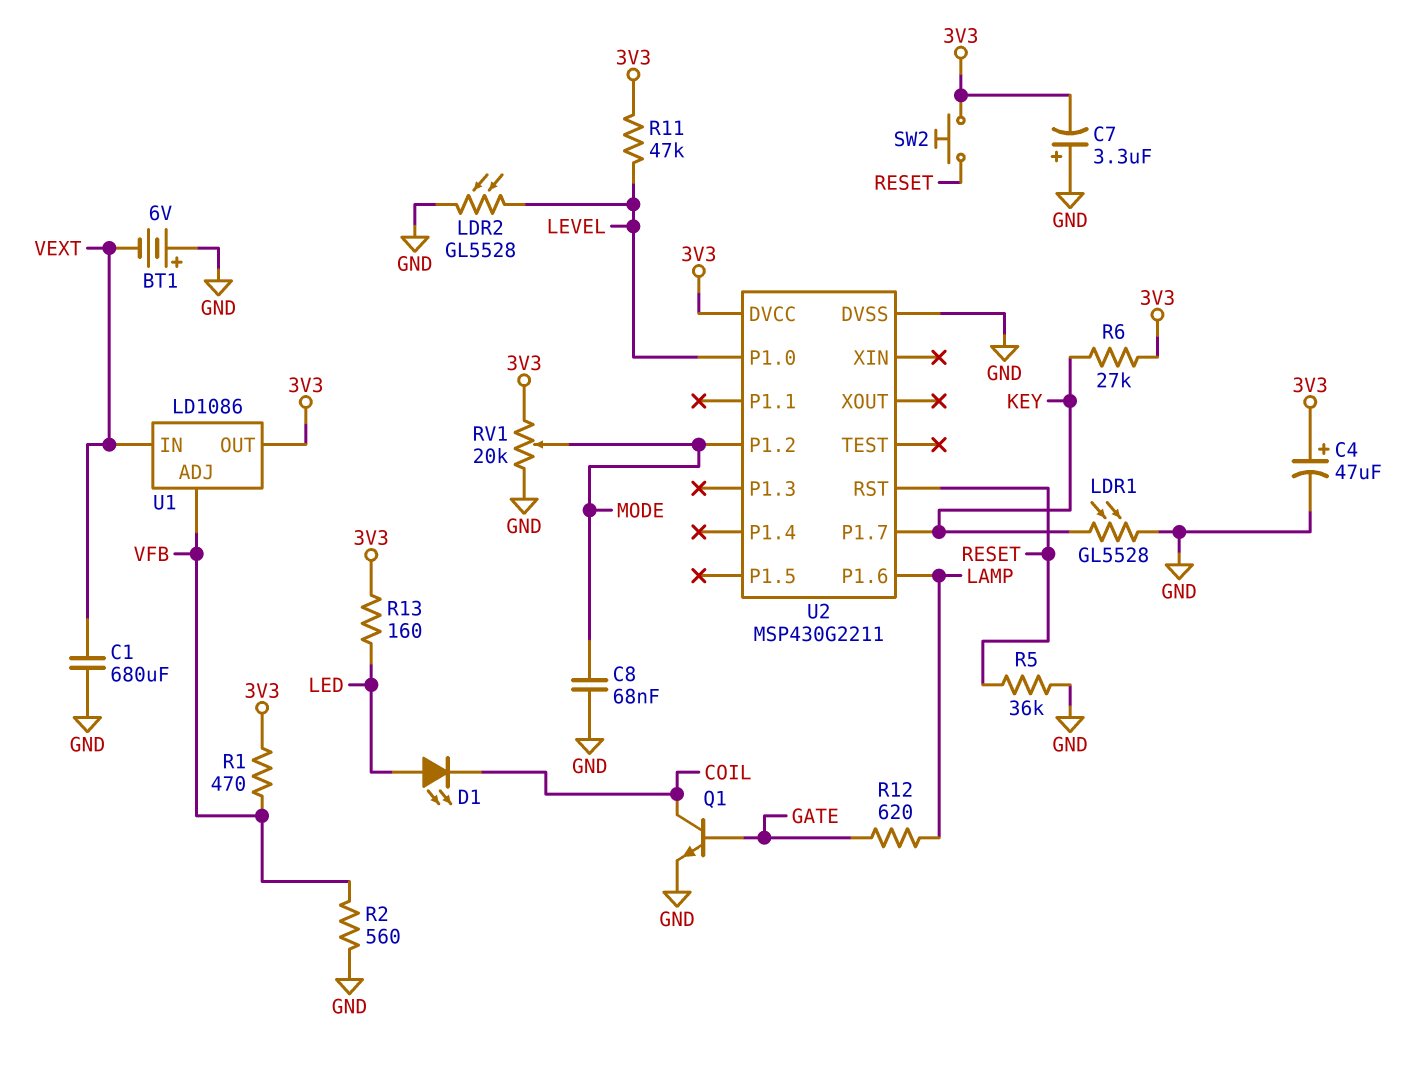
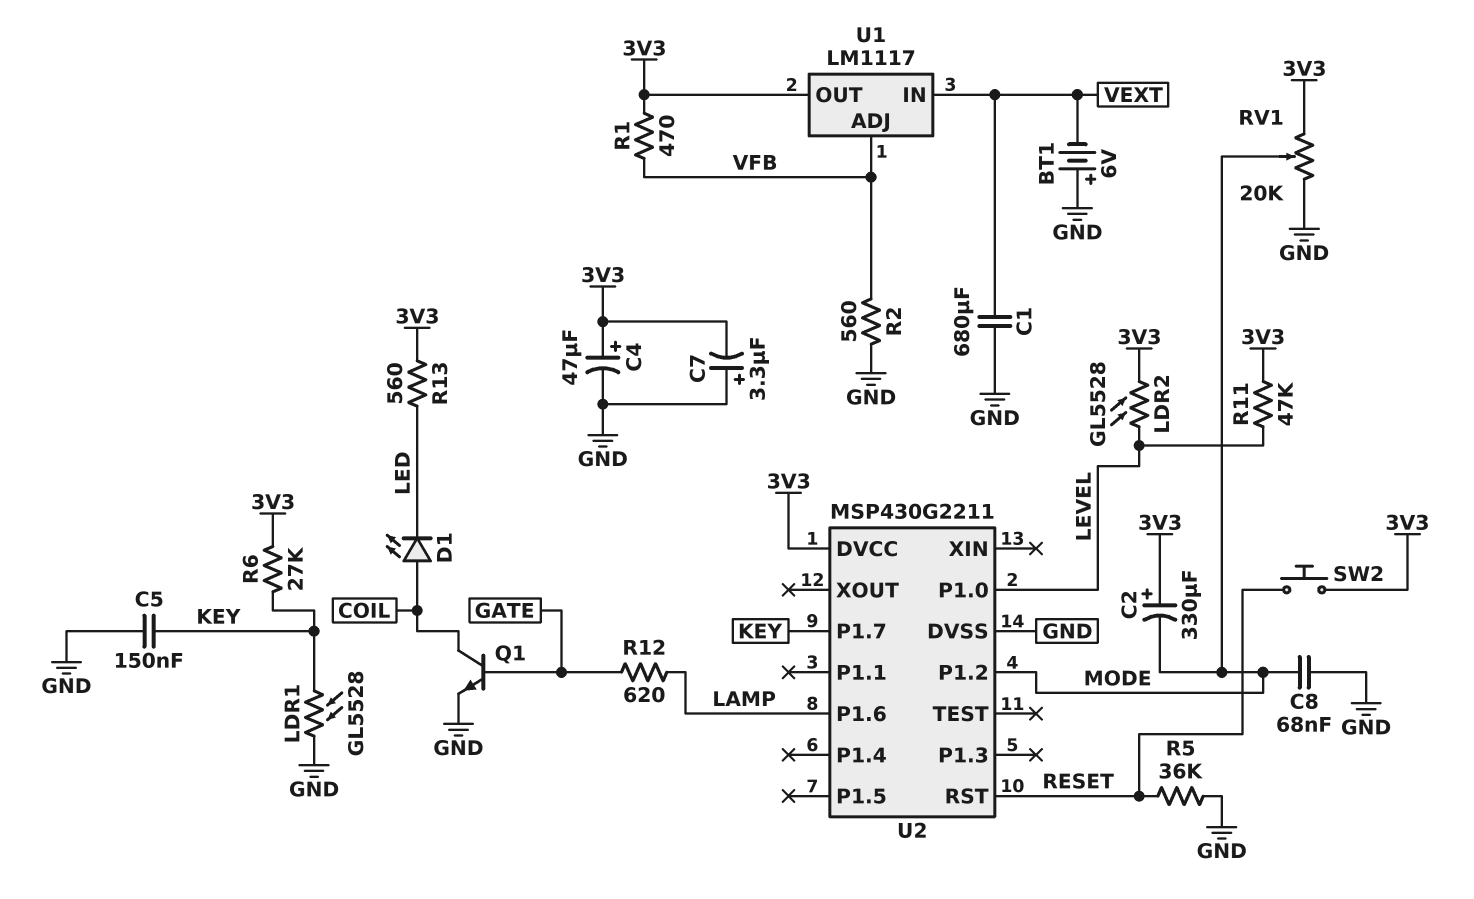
C2: none -> 330uF (plus 3V3, minus MODE)
C5: none -> 150nF (GND, KEY)
D1: LED (A LED, K COIL) -> LED (A COIL, K LED)
LDR2: GL5528 (GND, LEVEL) -> GL5528 (3V3, LEVEL)
R13: 160 (3V3, LED) -> 560 (3V3, LED)
U1: LD1086 -> LM1117

